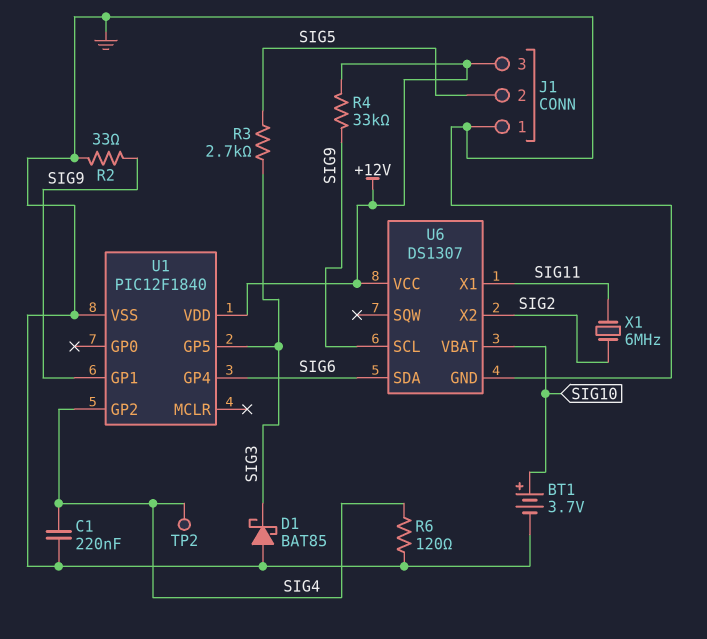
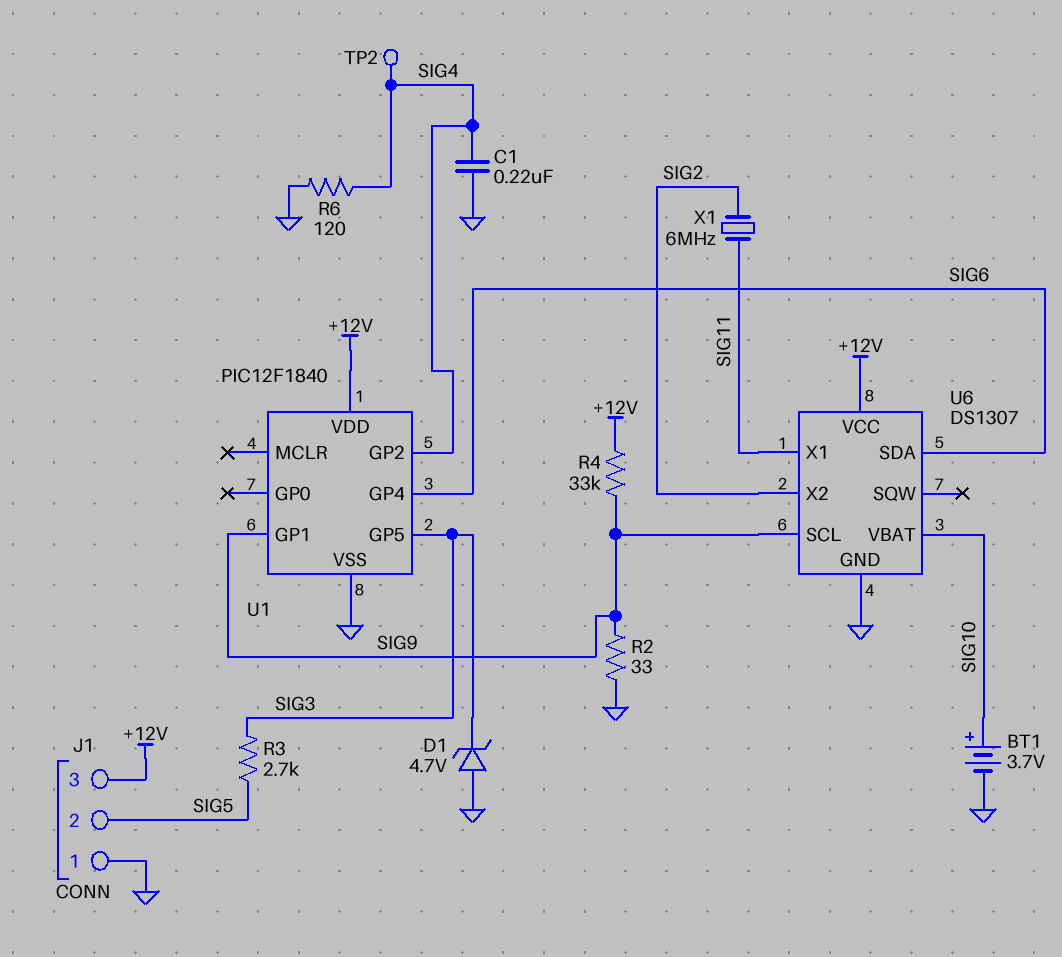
D1: schottky BAT85 (A GND, K SIG3) -> zener 4.7V (A GND, K SIG3)

